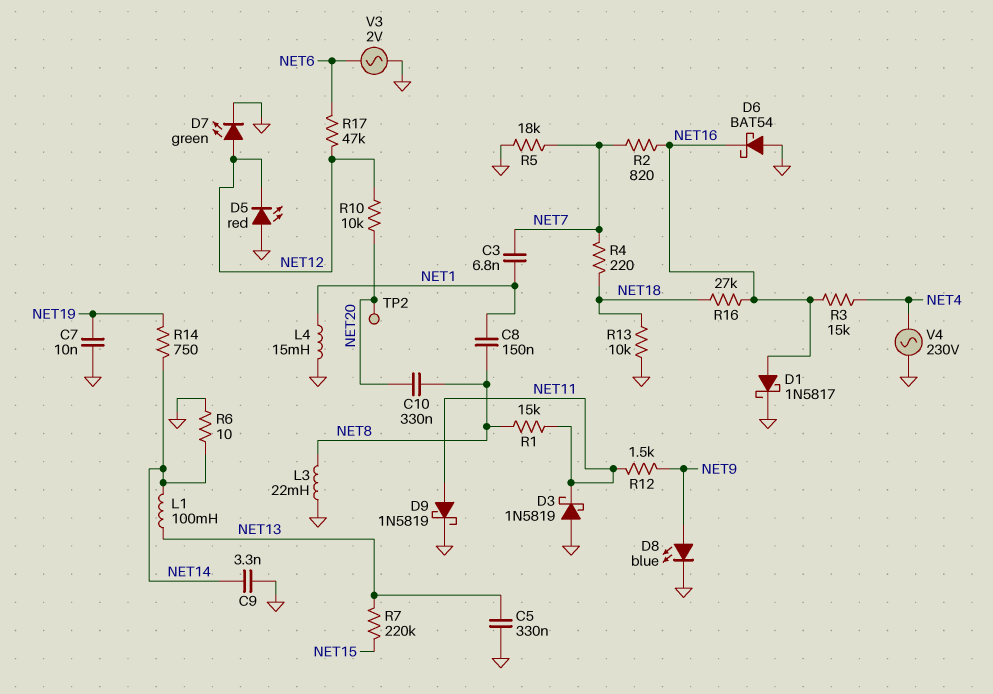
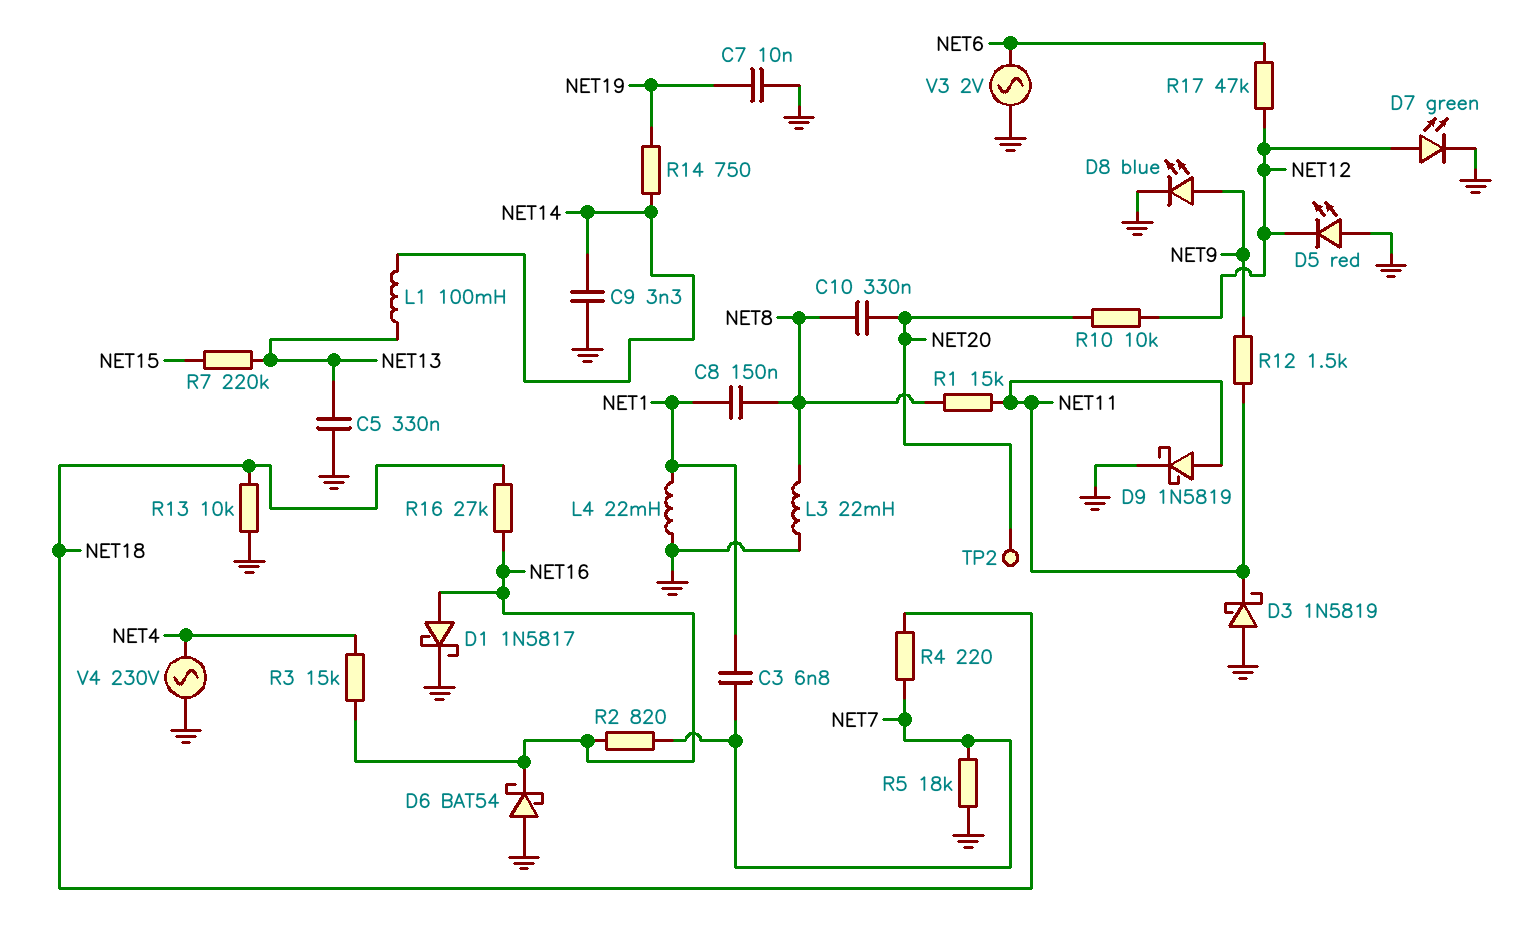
L4: 15mH (GND, NET1) -> 22mH (GND, NET1)
R6: 10 (GND, NET14) -> none

